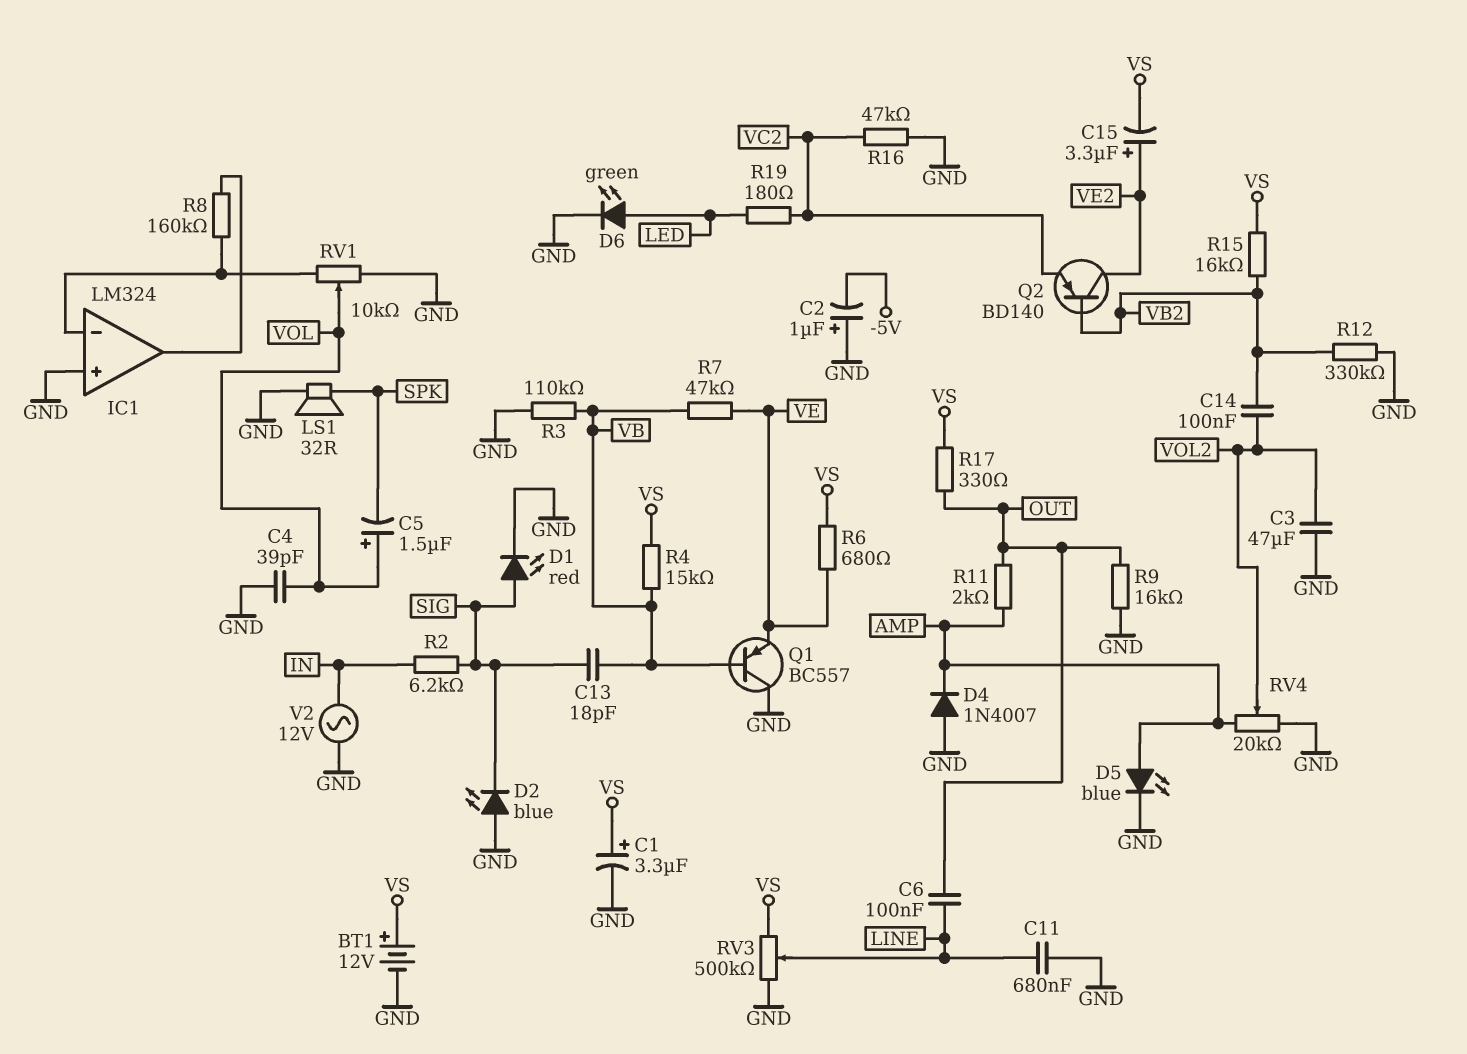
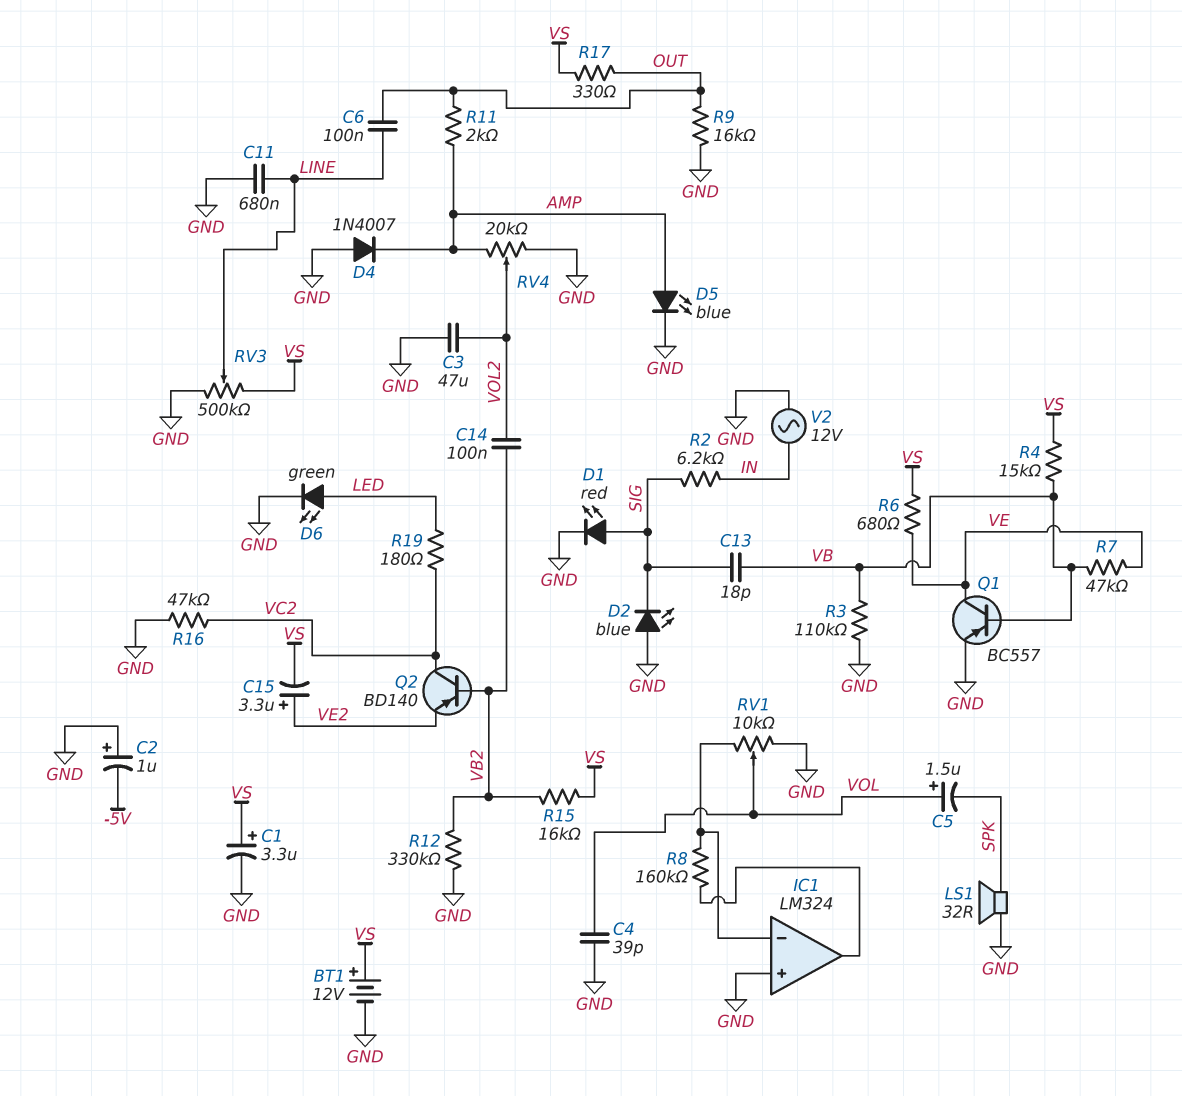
Q1: PNP BC557 (B VB, C GND, E VE) -> PNP BC557 (B VB, C VE, E GND)
Q2: PNP BD140 (B VB2, C VE2, E VC2) -> PNP BD140 (B VB2, C VC2, E VE2)

